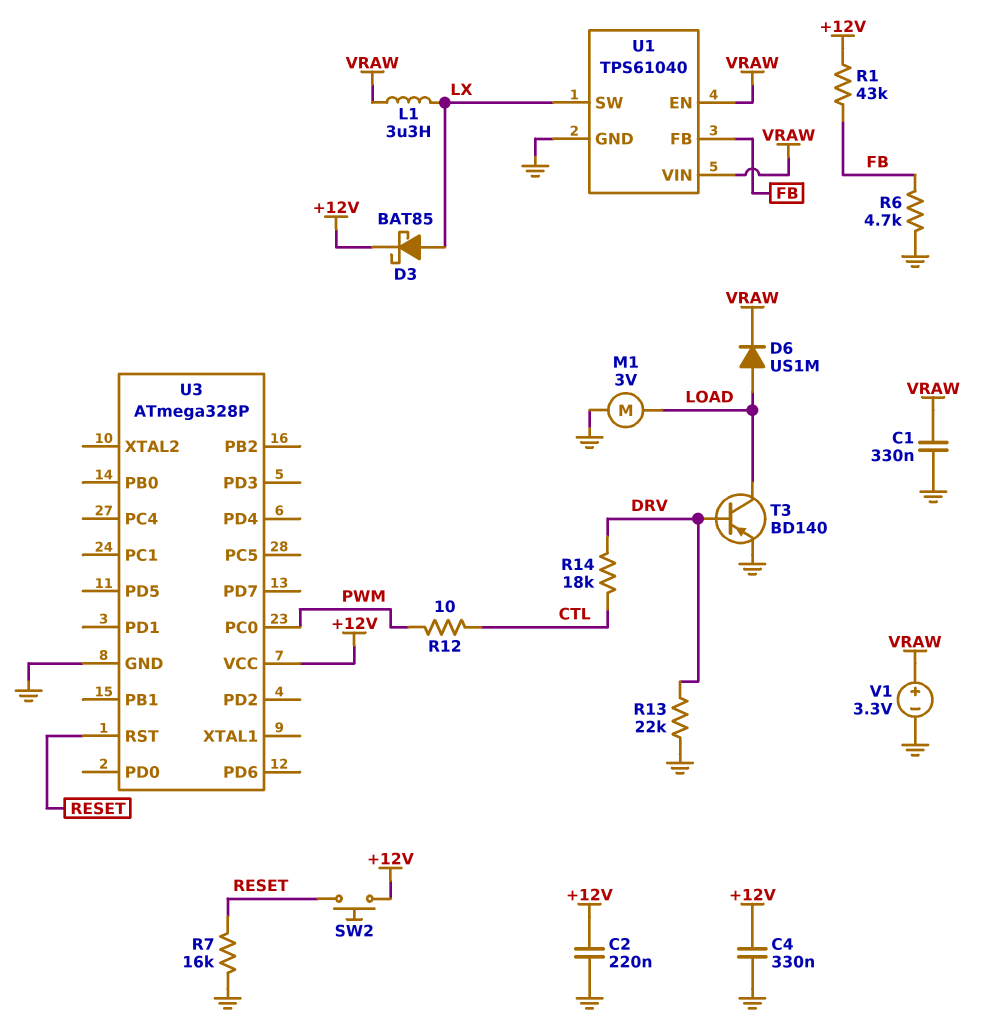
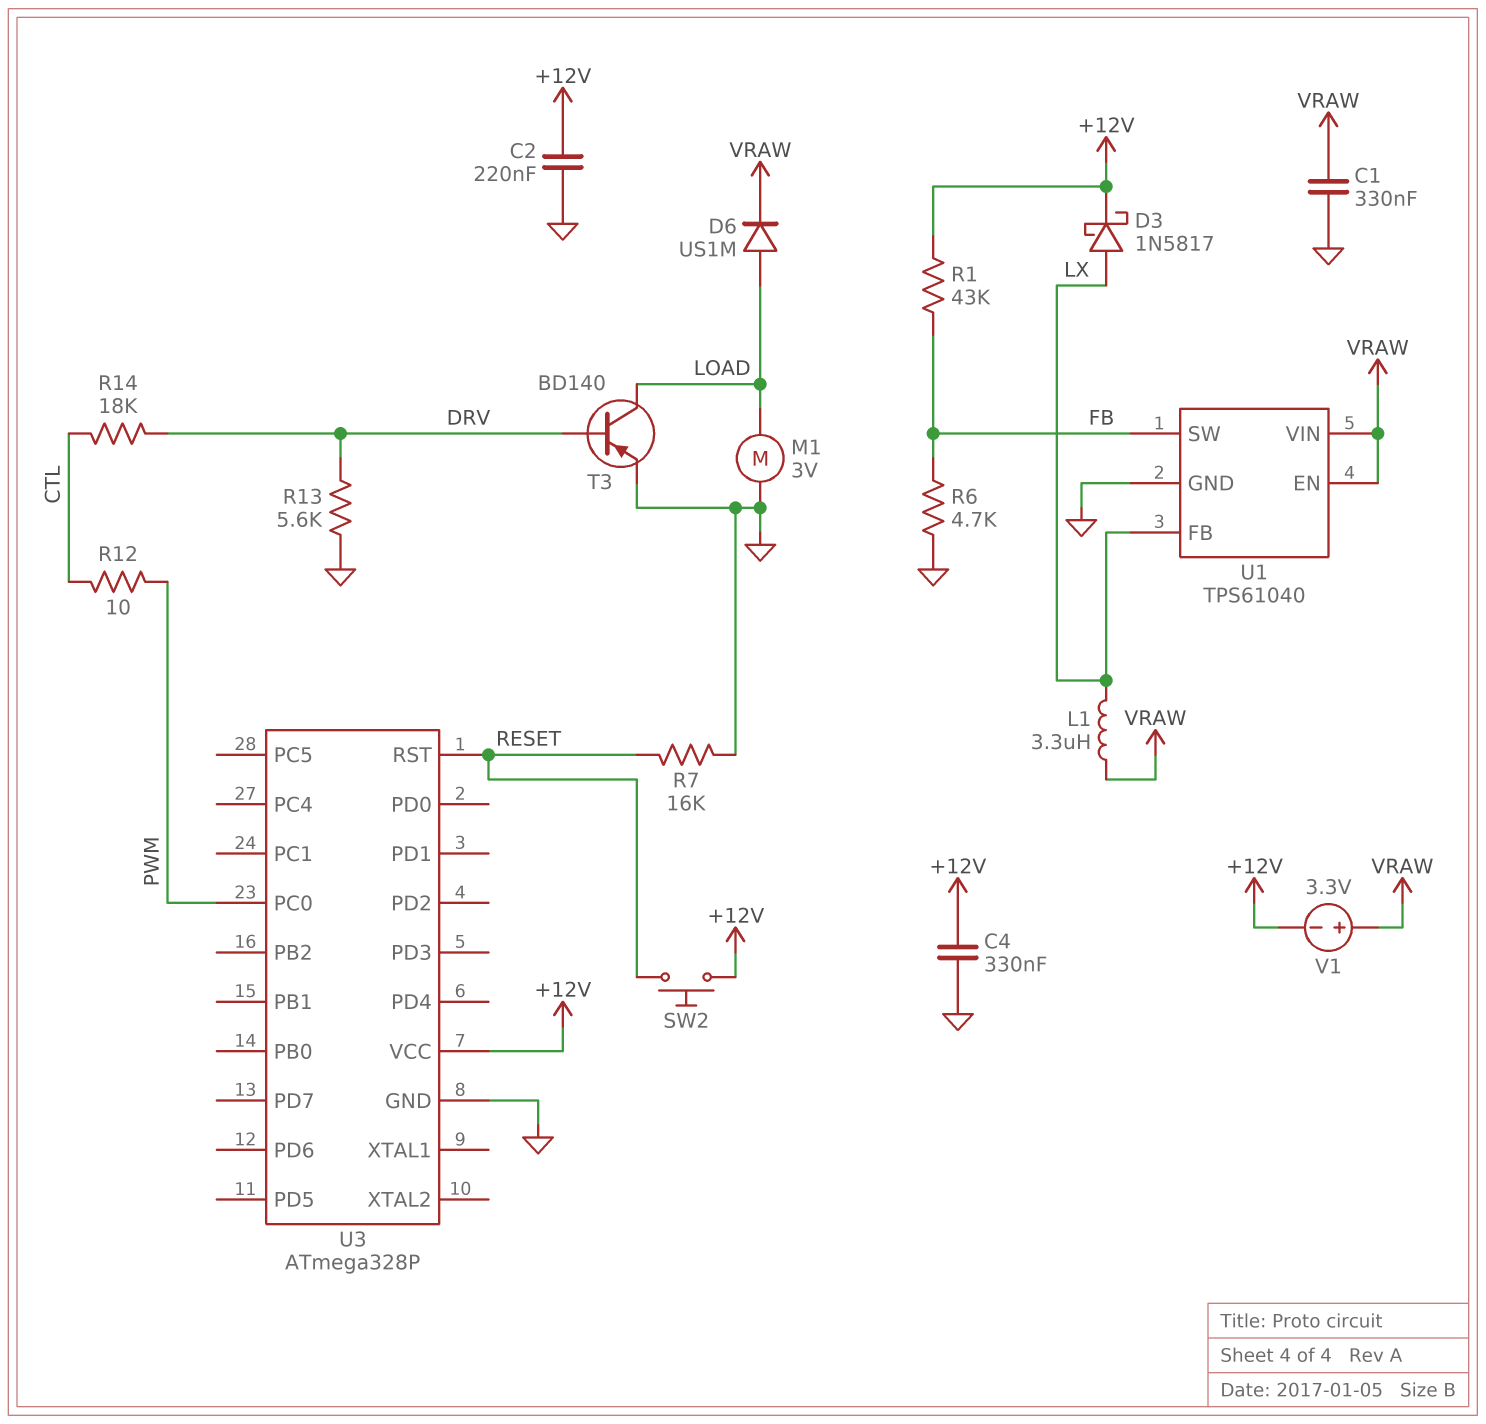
D3: schottky BAT85 (A LX, K +12V) -> schottky 1N5817 (A LX, K +12V)
R13: 22k (DRV, GND) -> 5.6k (DRV, GND)
U1 pin FB: FB -> LX
U1 pin SW: LX -> FB
V1: 3.3V (plus VRAW, minus GND) -> 3.3V (plus VRAW, minus +12V)

